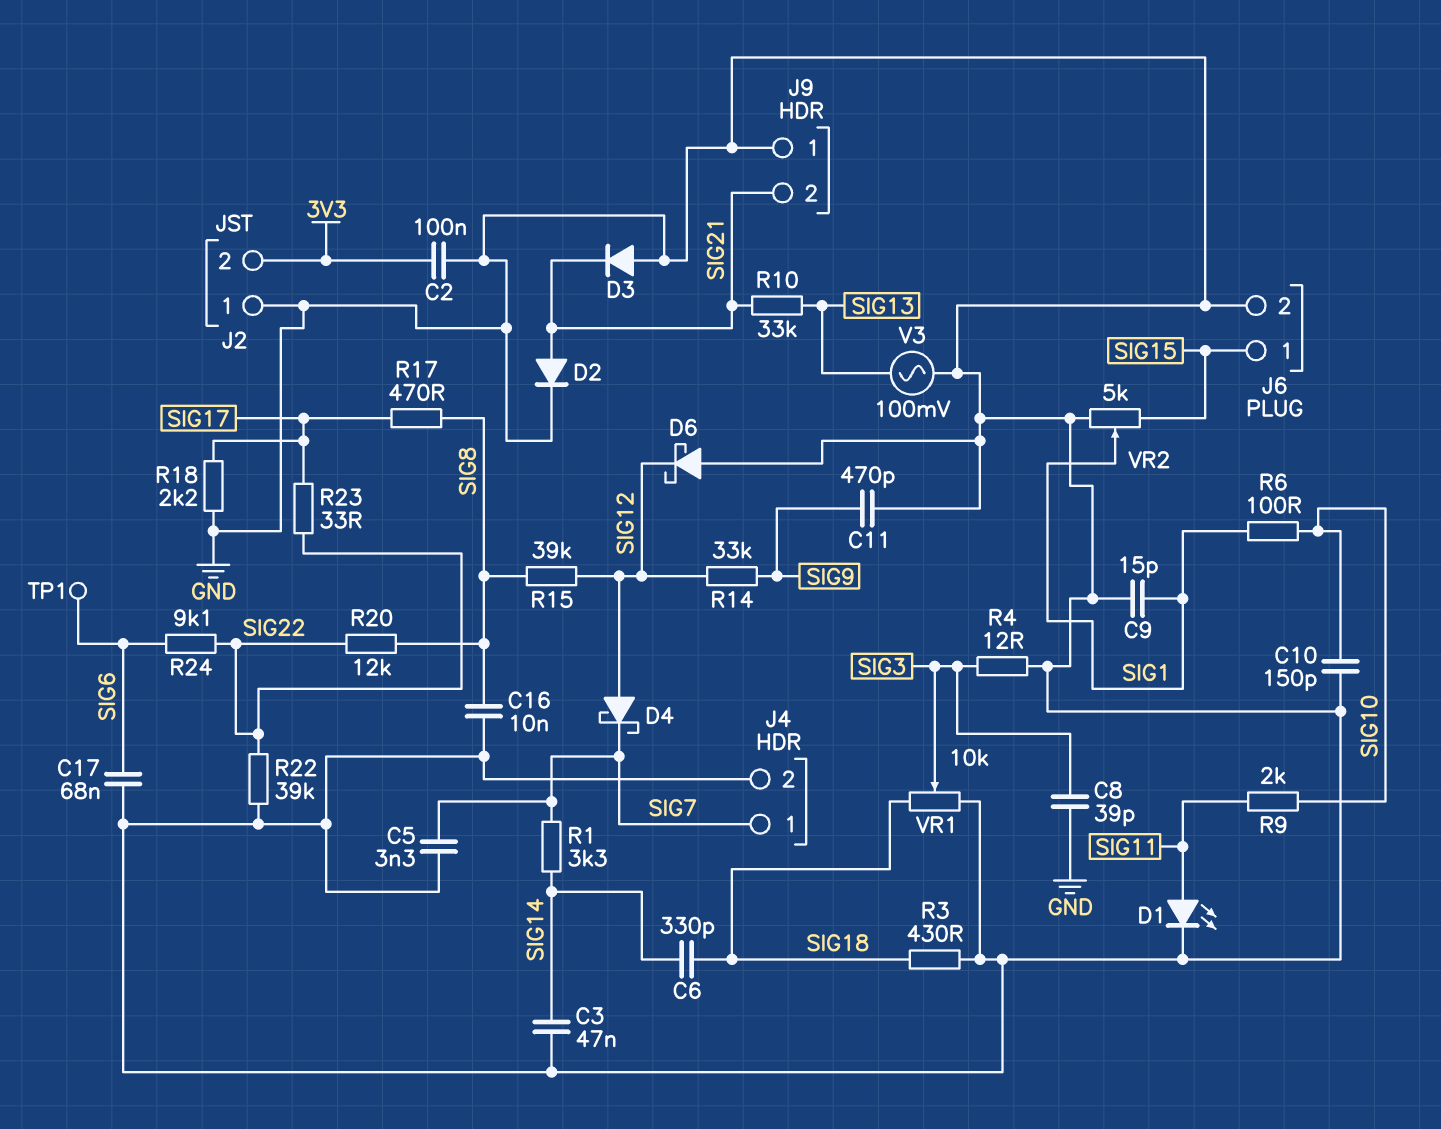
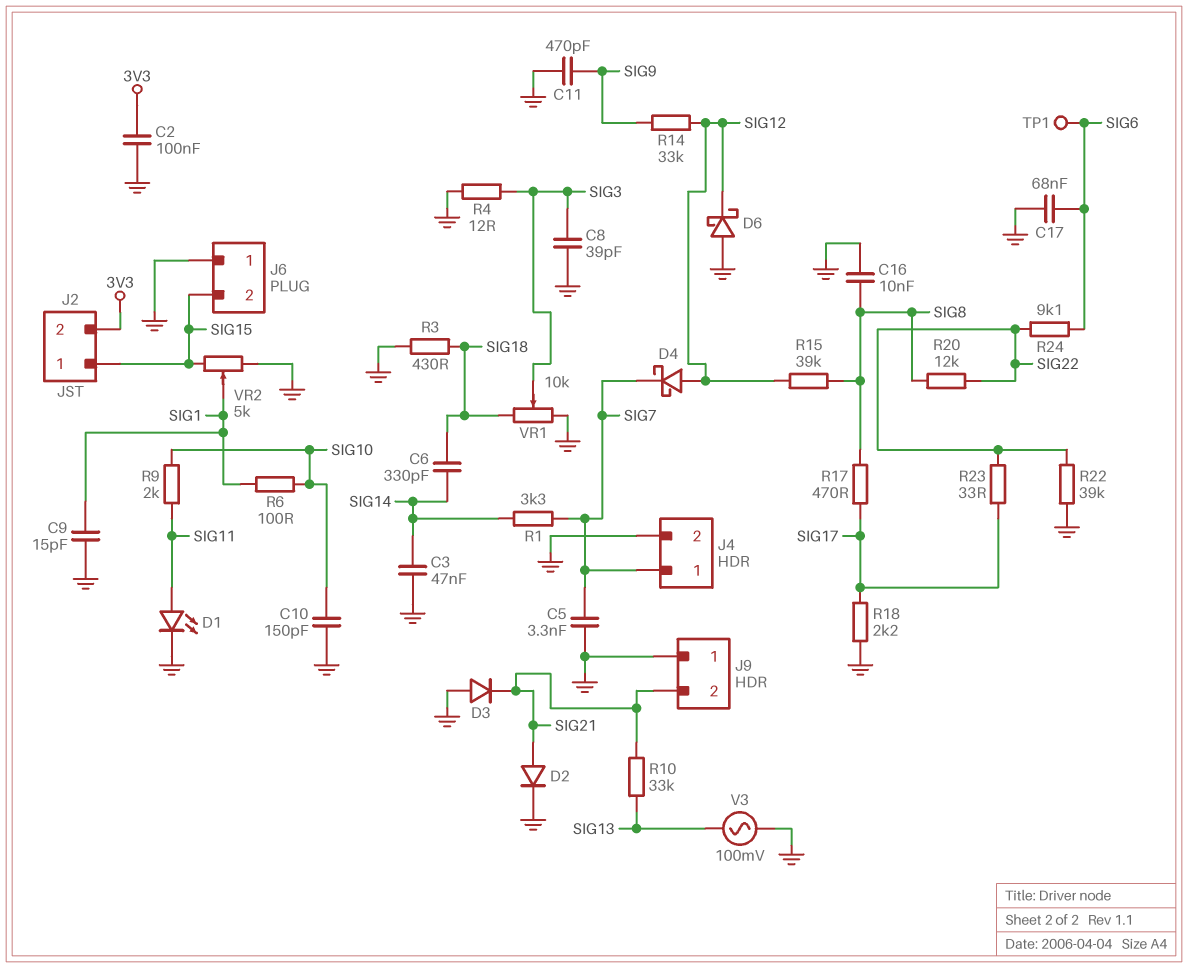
J2 pin 1: GND -> SIG15
J6 pin 1: SIG15 -> GND
J6 pin 2: GND -> SIG15

